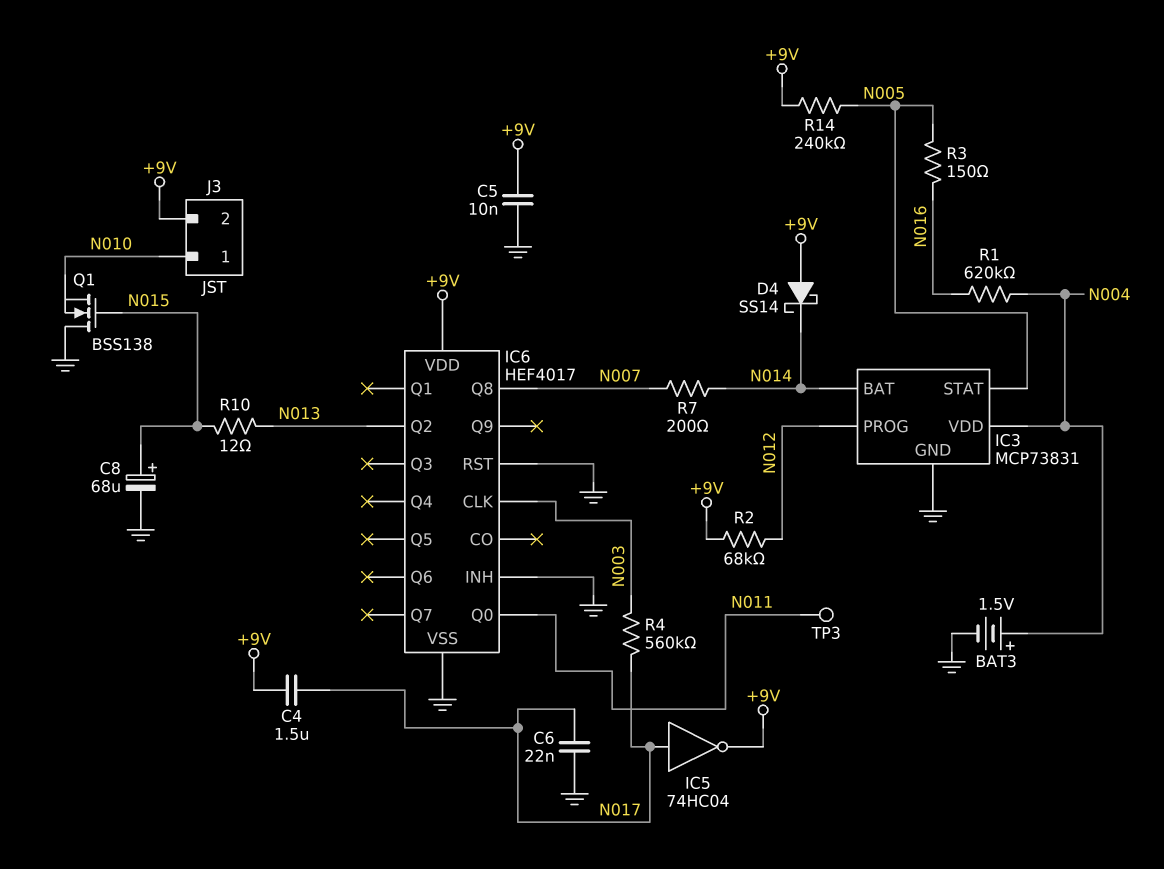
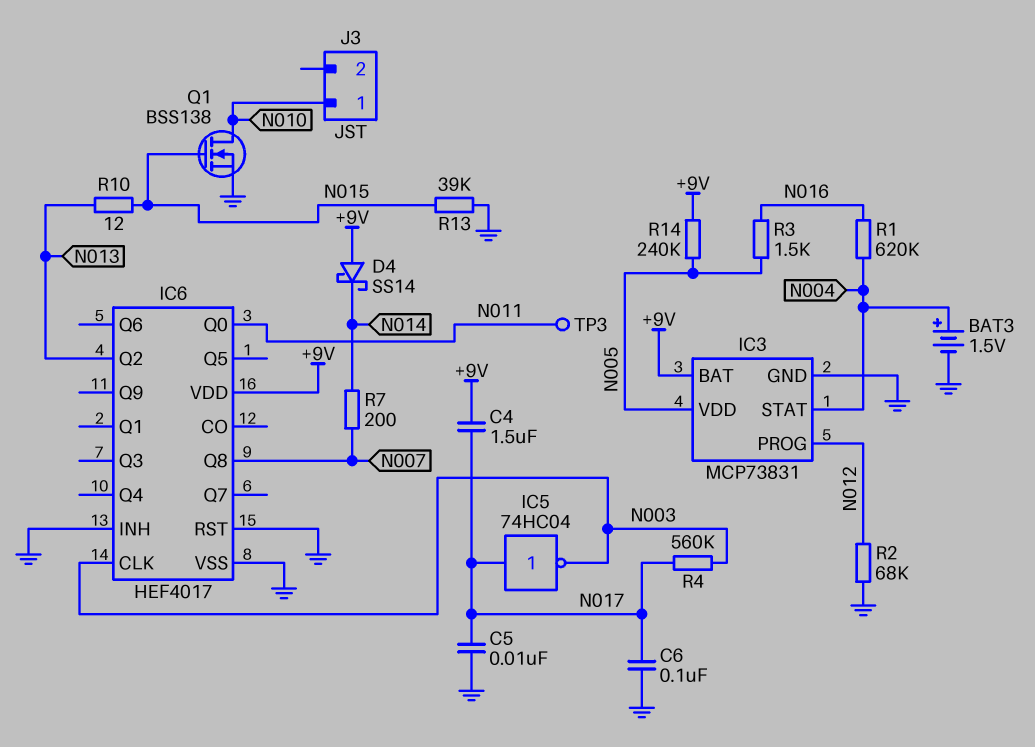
C5: 10nF (+9V, GND) -> 10nF (GND, N017)
C6: 22nF (GND, N017) -> 100nF (GND, N017)
C8: 68uF (plus N015, minus GND) -> none
IC3 pin BAT: N014 -> +9V
IC3 pin STAT: N005 -> N004
IC3 pin VDD: N004 -> N005
IC5: NOT 74HC04 (in N017, out +9V) -> NOT 74HC04 (in N017, out N003)
J3 pin 2: +9V -> none
Q1: NMOS BSS138 (G N015, D GND, S N010) -> NMOS BSS138 (G N015, D N010, S GND)
R2: 68k (+9V, N012) -> 68k (GND, N012)
R3: 150 (N005, N016) -> 1.5k (N005, N016)
R13: none -> 39k (GND, N015)

